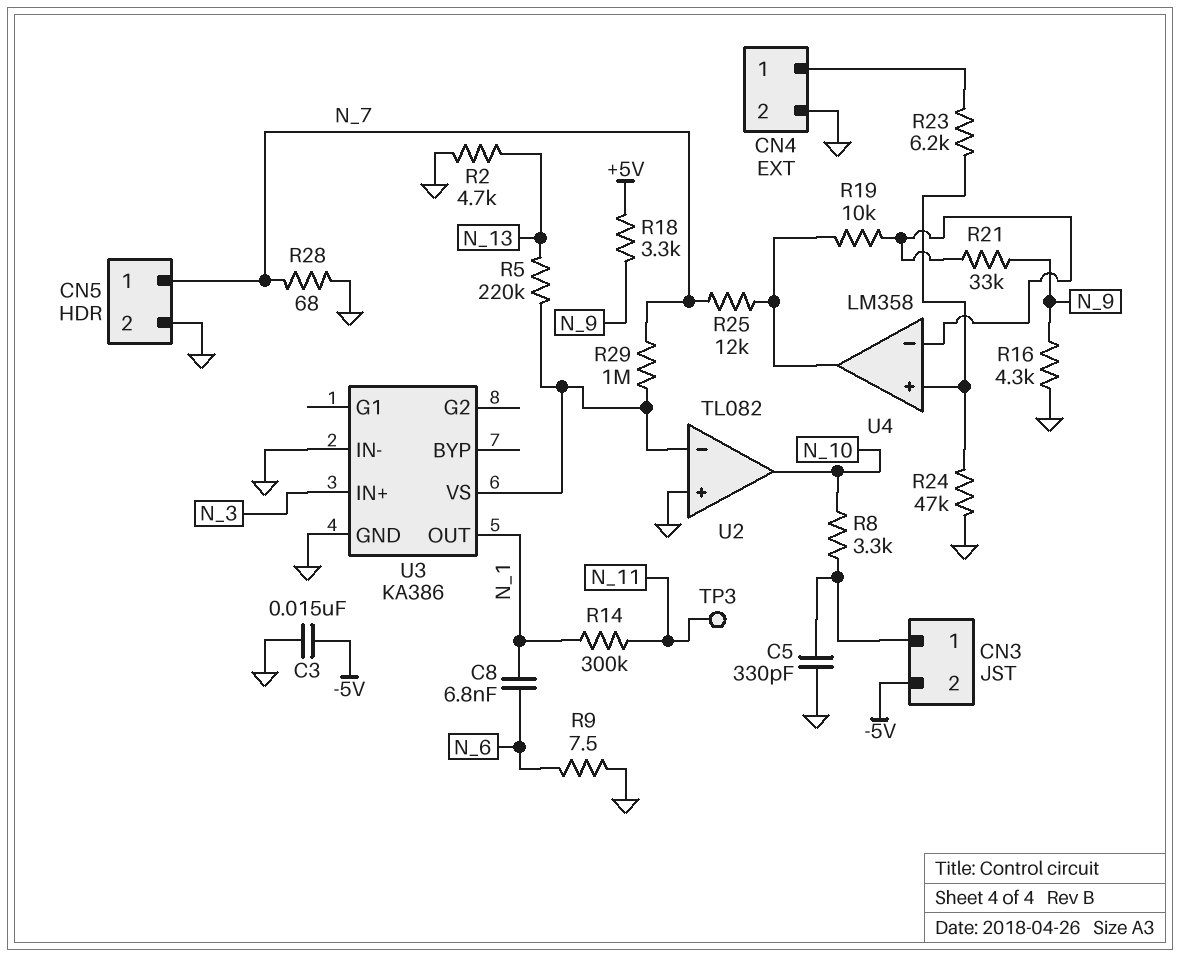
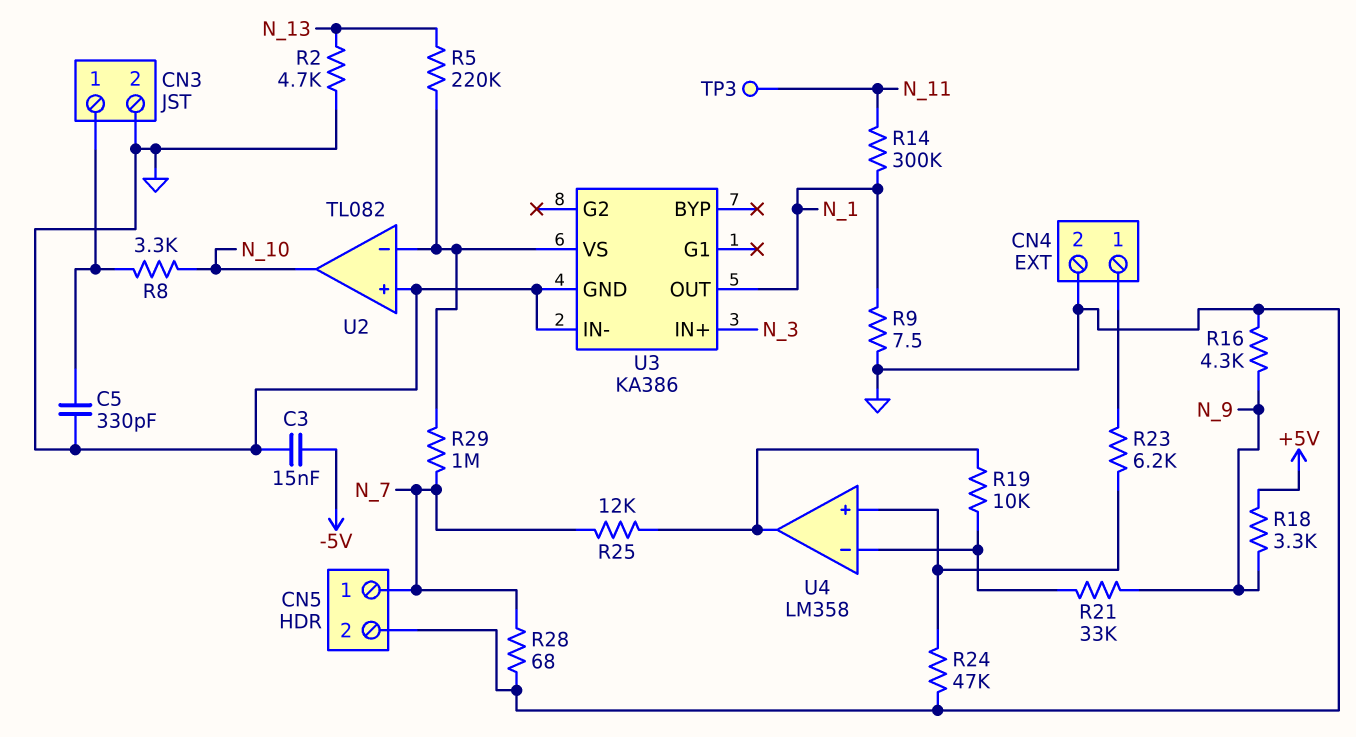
C8: 6.8nF (N_1, N_6) -> none
CN3 pin 2: -5V -> GND
R9: 7.5 (GND, N_6) -> 7.5 (GND, N_1)

